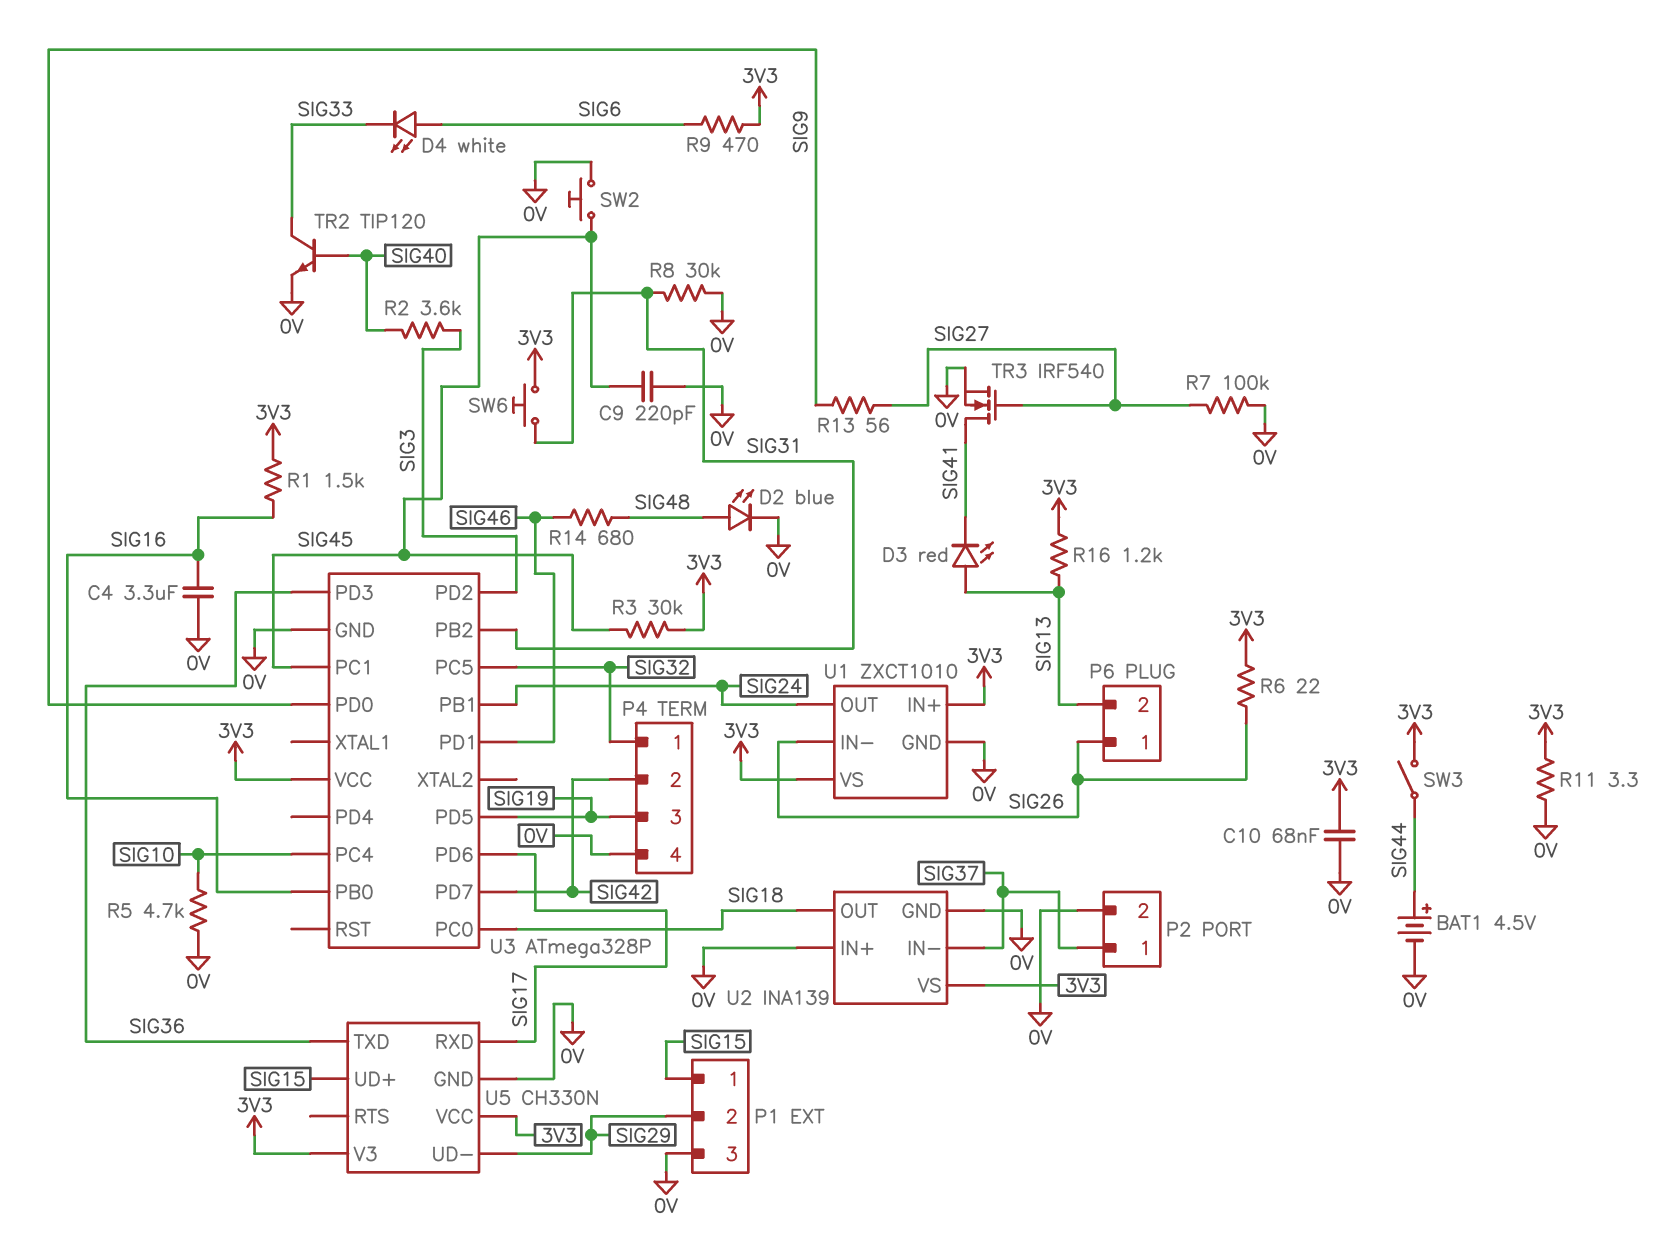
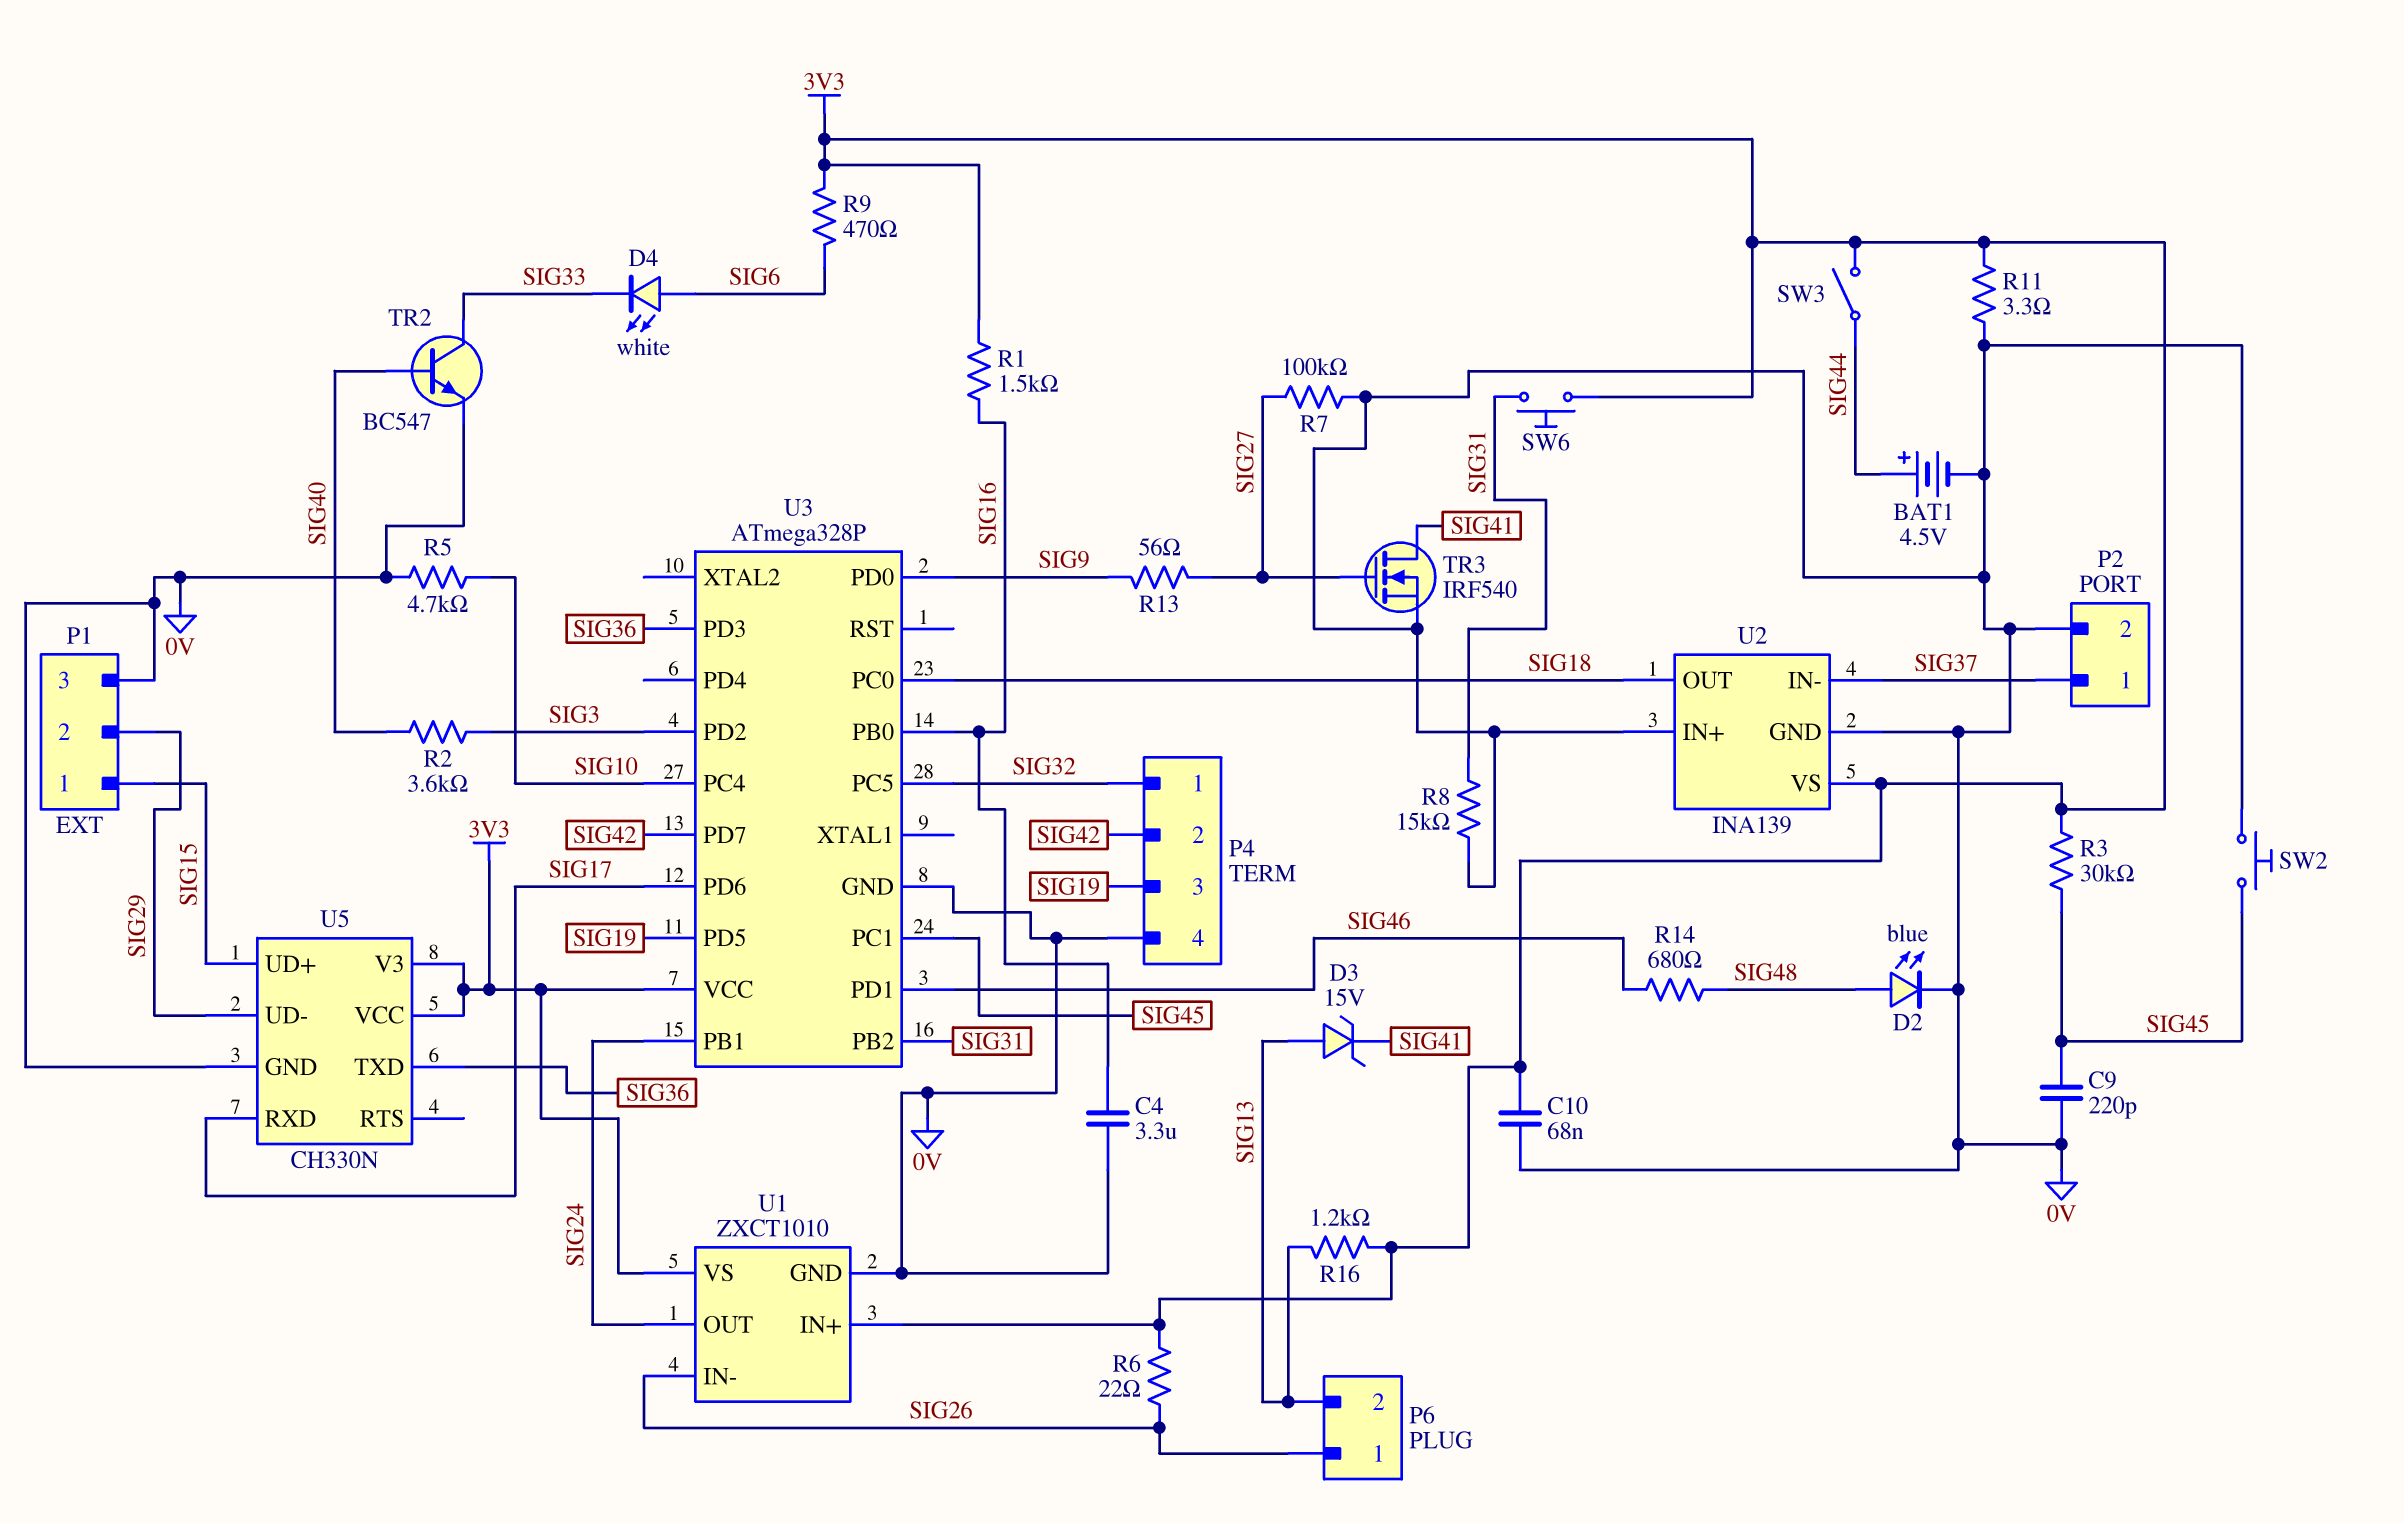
D3: LED red (A SIG13, K SIG41) -> zener 15V (A SIG13, K SIG41)
R8: 30k (0V, SIG31) -> 15k (0V, SIG31)
TR2: NPN TIP120 (B SIG40, C SIG33, E 0V) -> NPN BC547 (B SIG40, C SIG33, E 0V)

